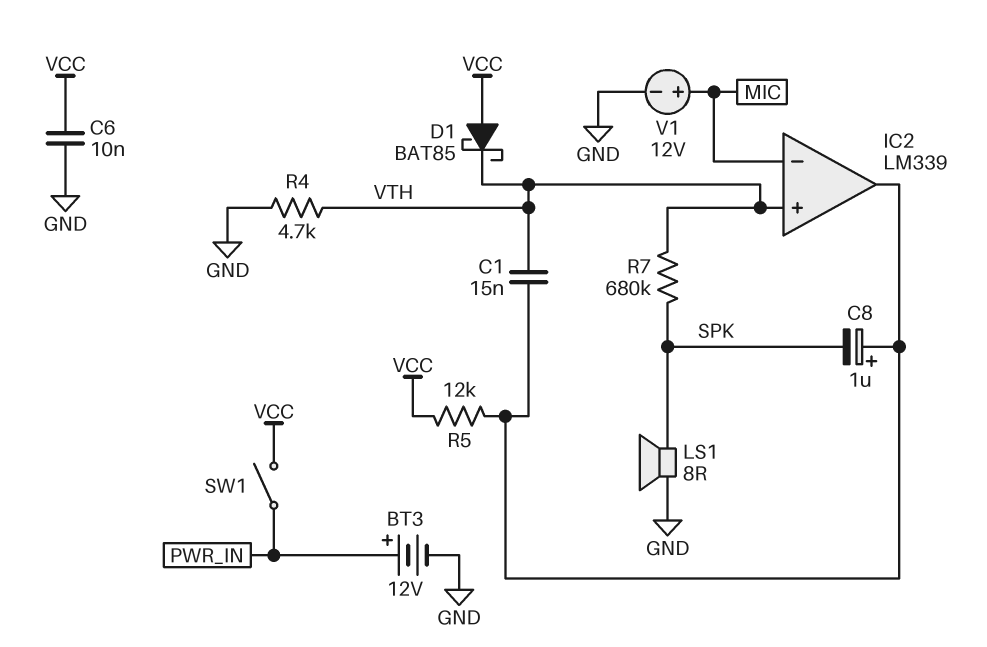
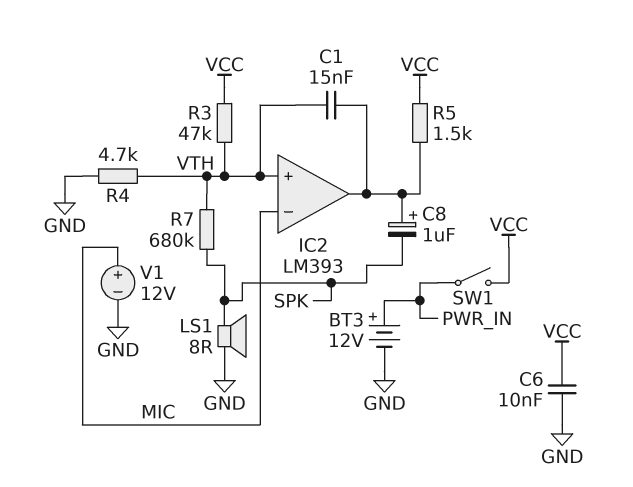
D1: schottky BAT85 (A VCC, K VTH) -> none
IC2: LM339 -> LM393
R3: none -> 47k (VCC, VTH)
R5: 12k (IC2/out, VCC) -> 1.5k (IC2/out, VCC)

